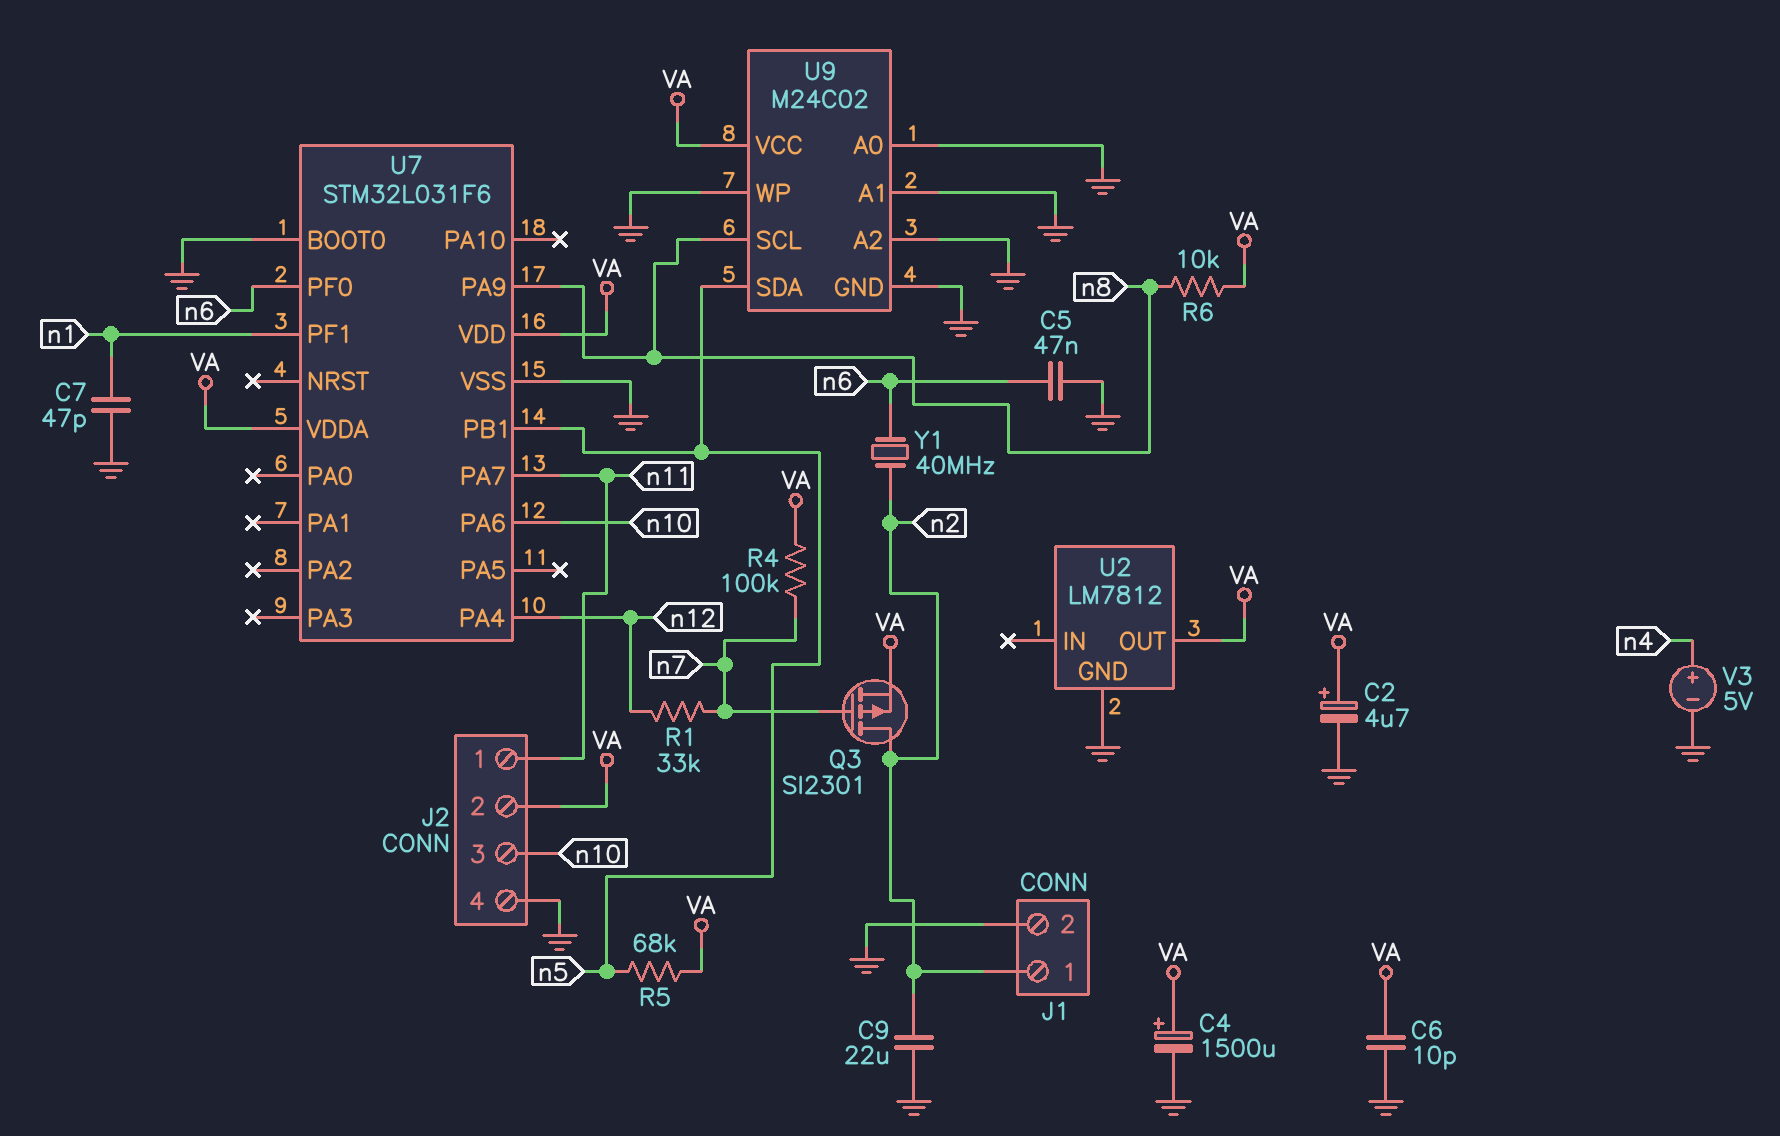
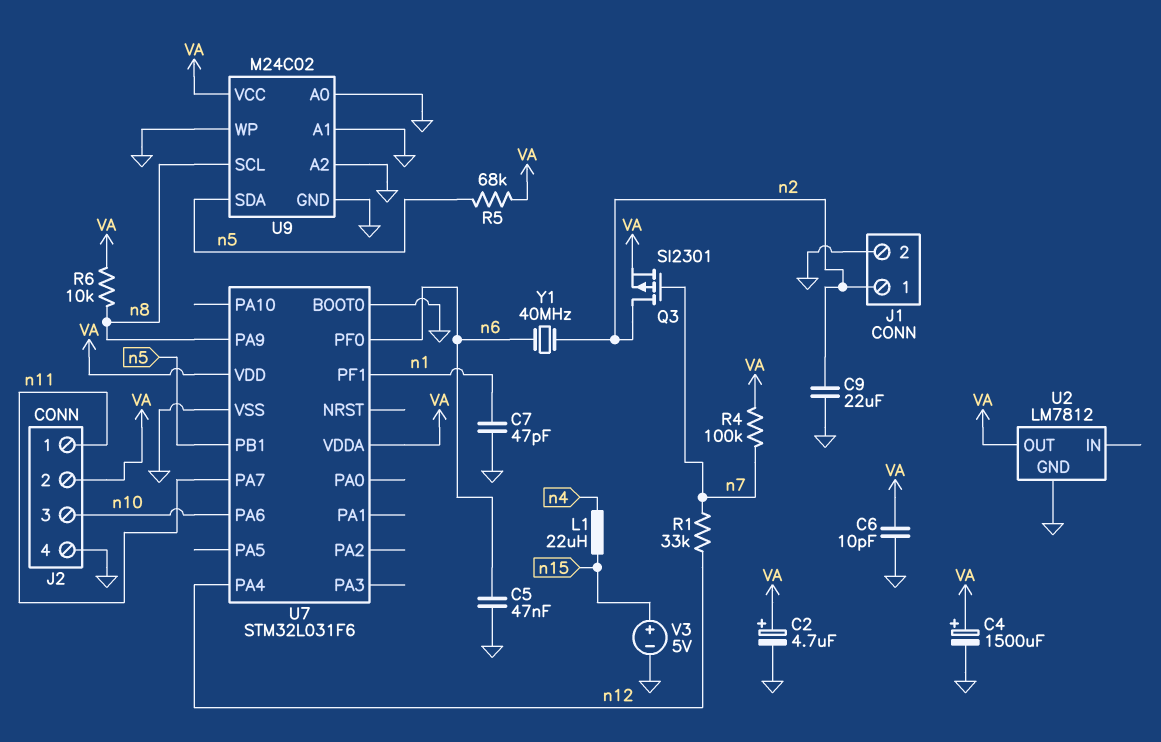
L1: none -> 22uH (n4, n15)
V3: 5V (plus n4, minus GND) -> 5V (plus n15, minus GND)

